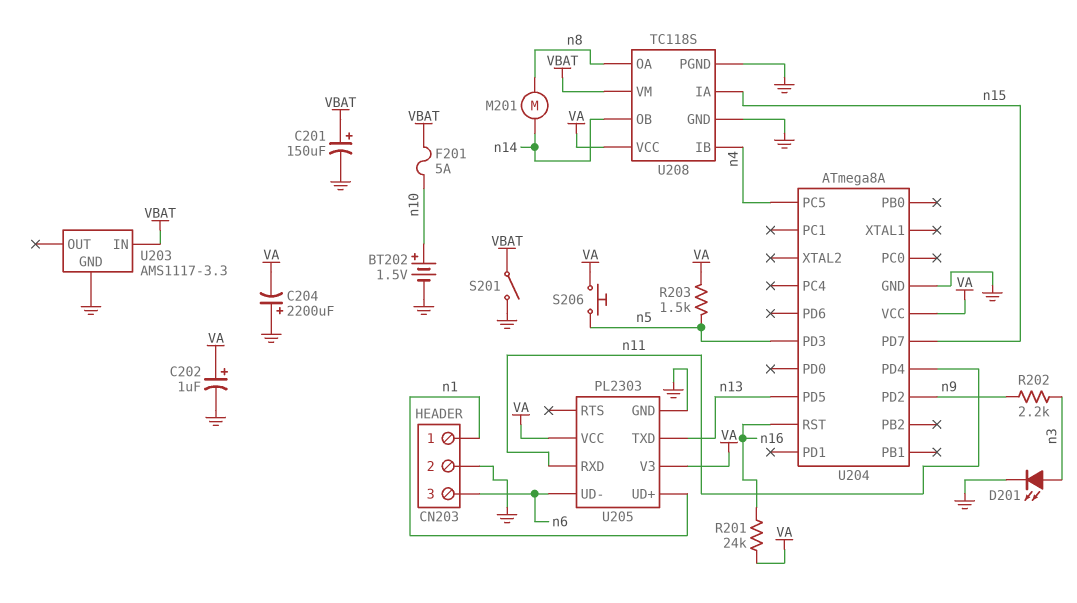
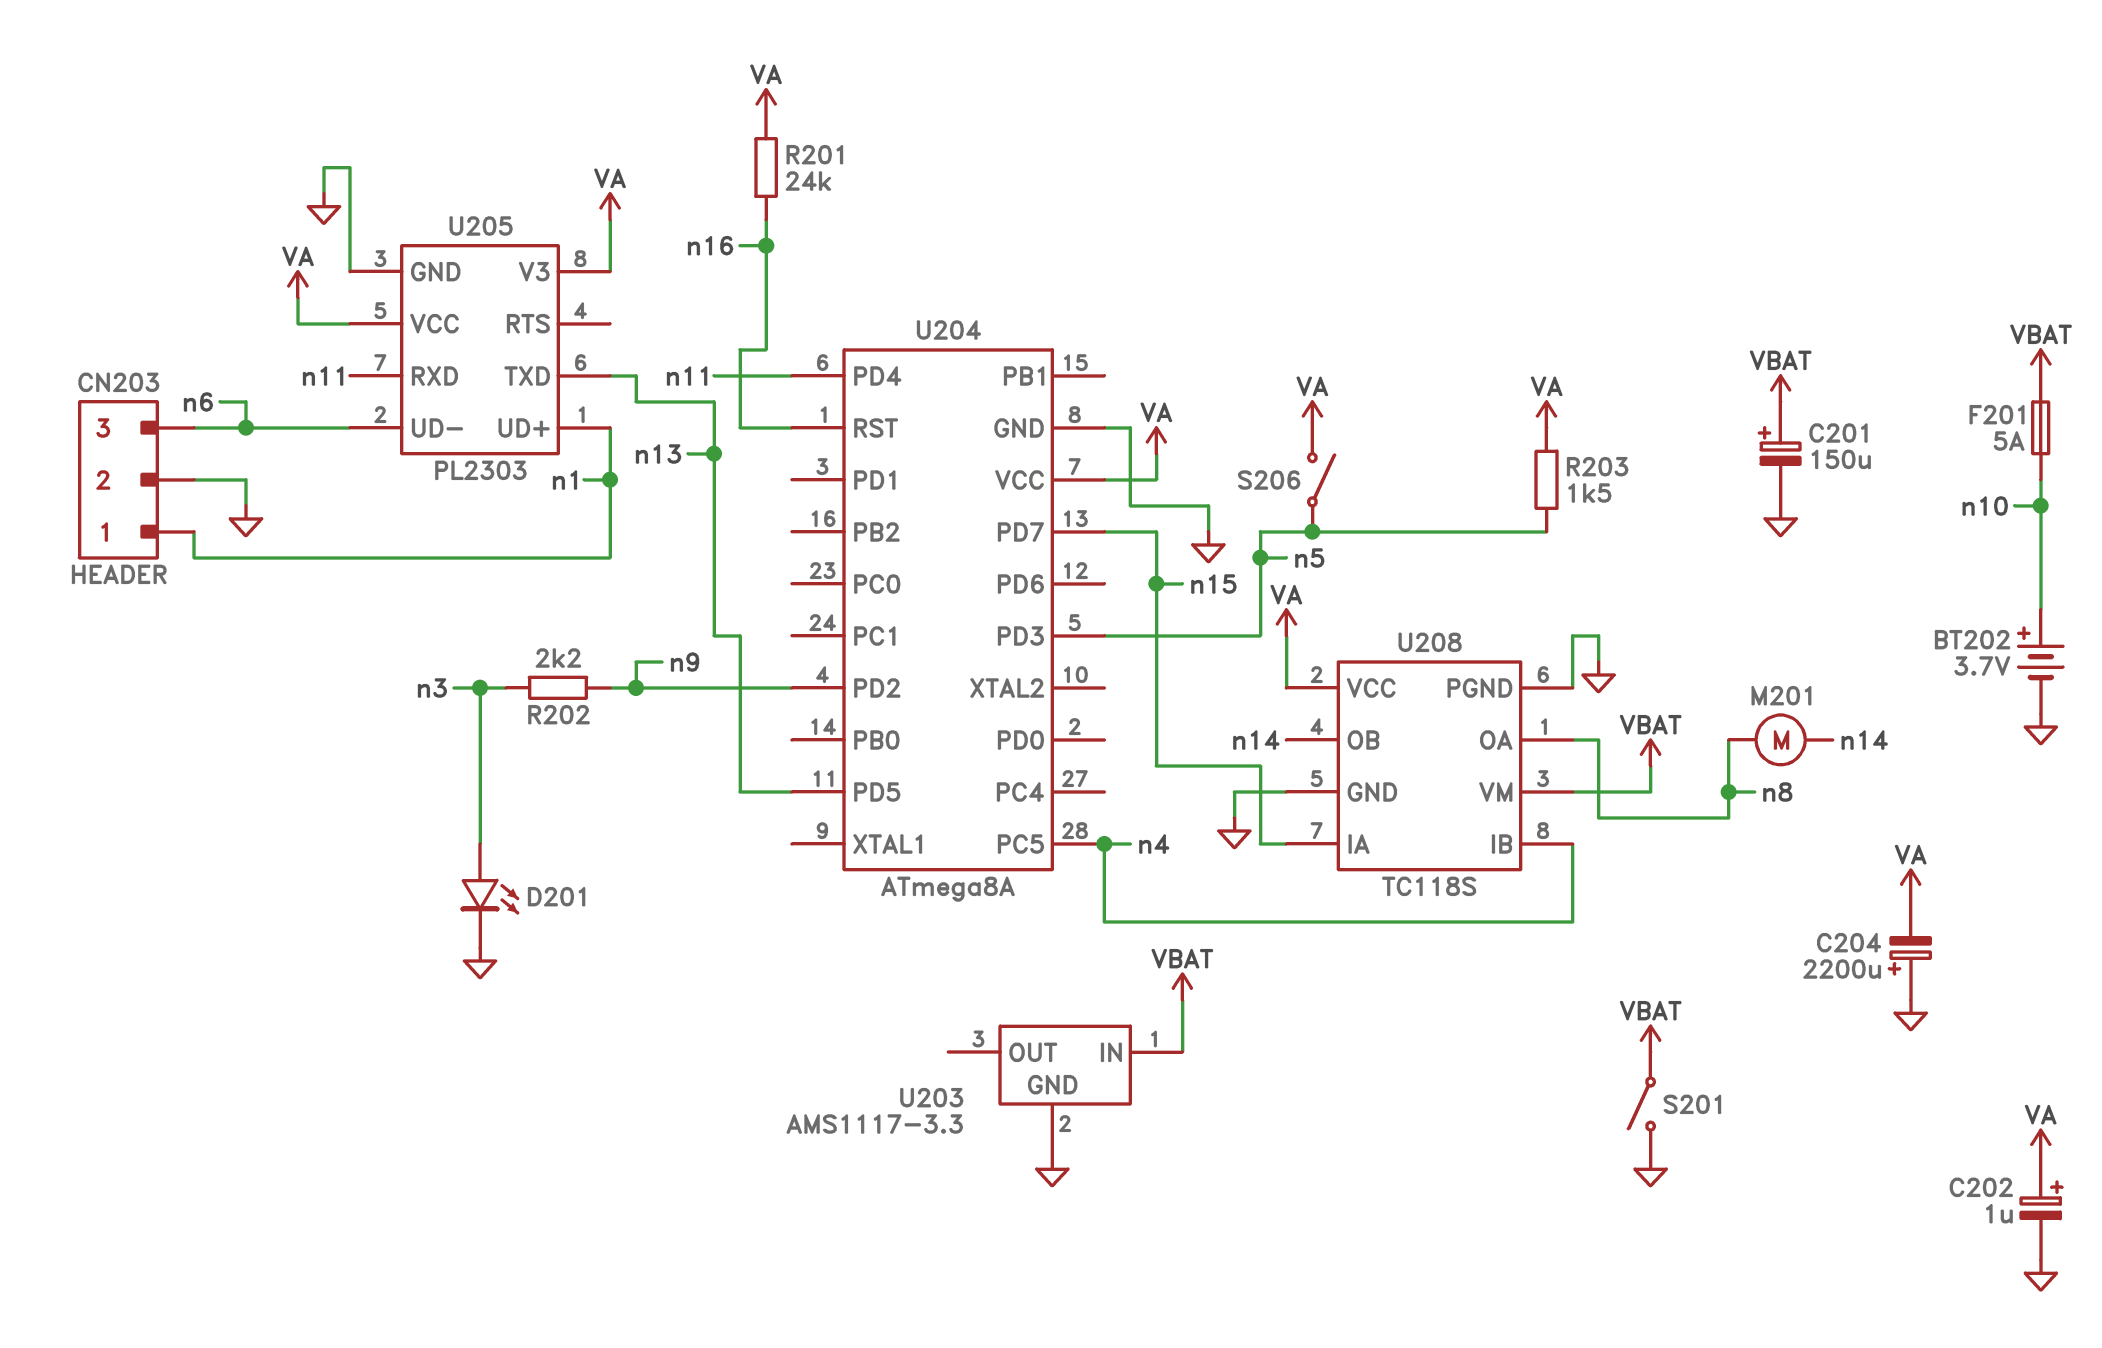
BT202: 1.5V (plus n10, minus GND) -> 3.7V (plus n10, minus GND)
S206: button (VA, n5) -> switch (VA, n5)

